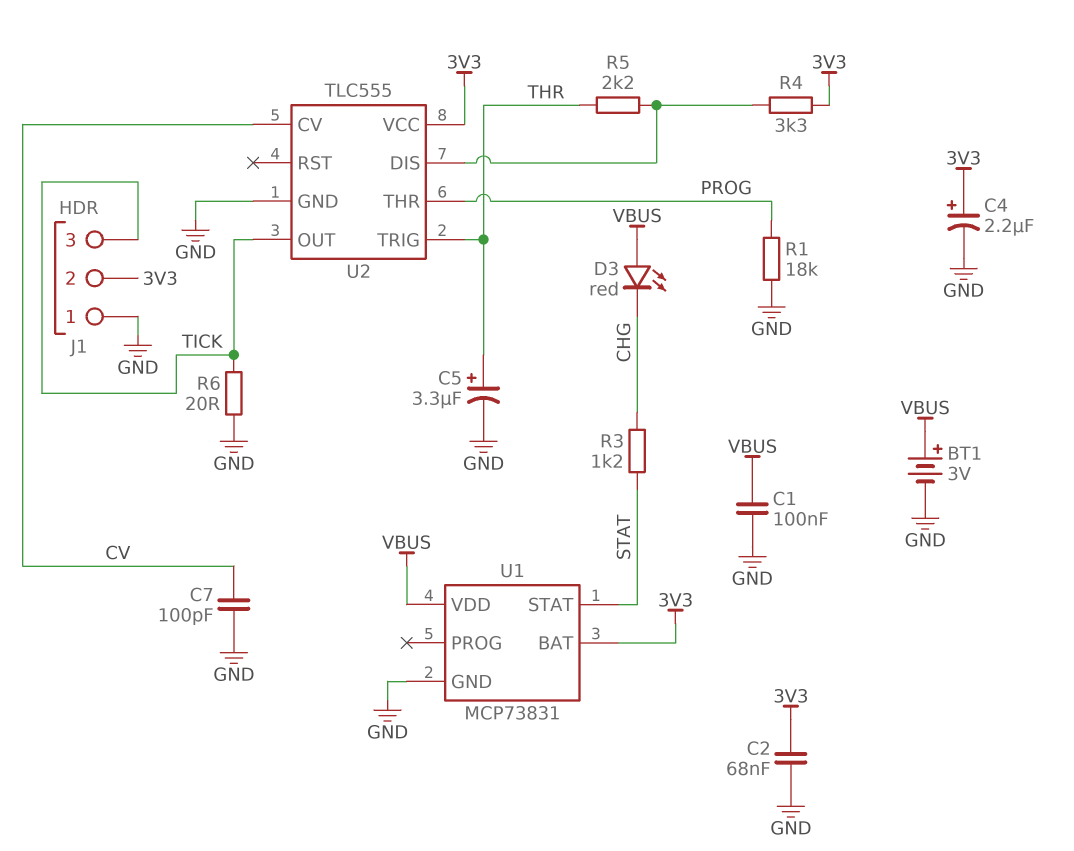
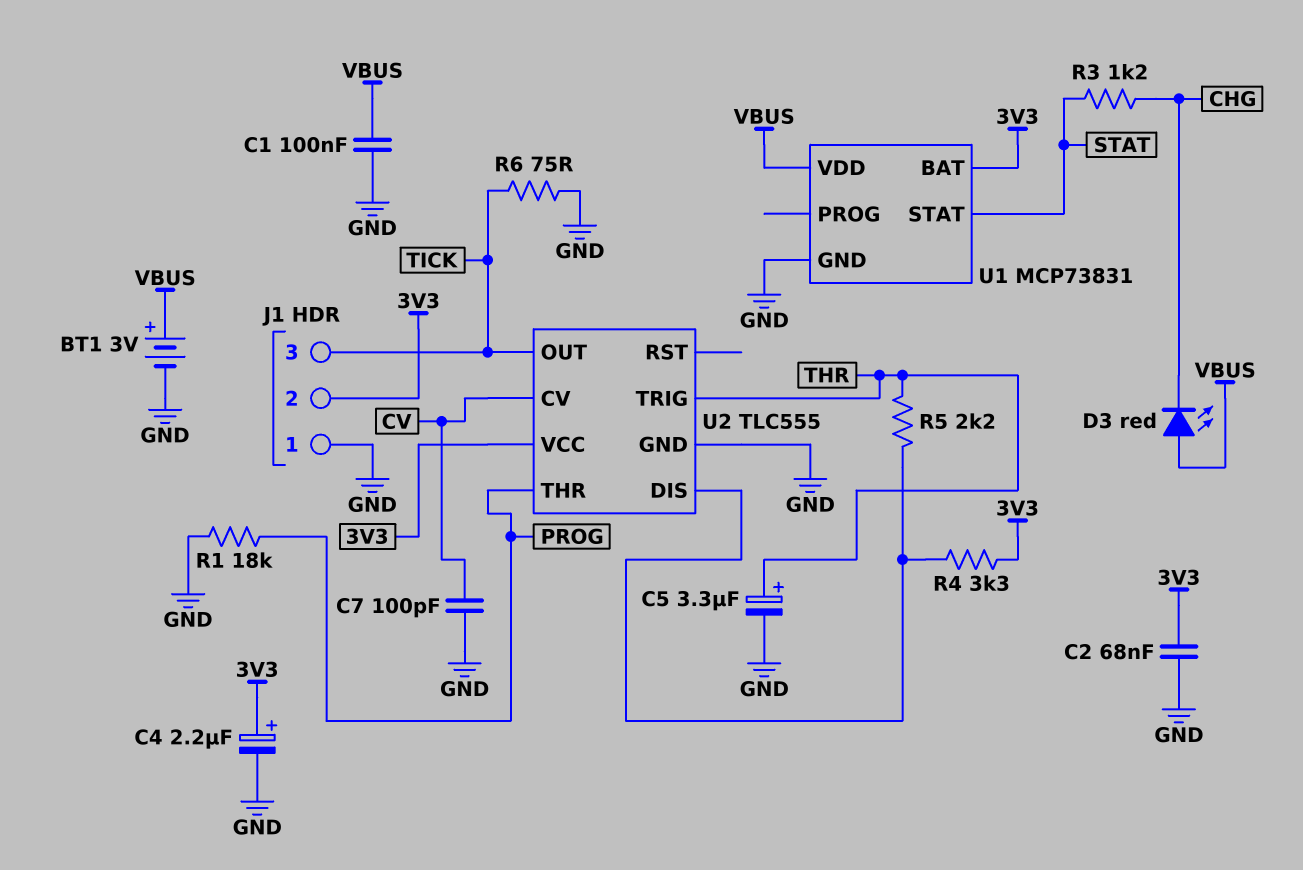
R6: 20 (GND, TICK) -> 75 (GND, TICK)

